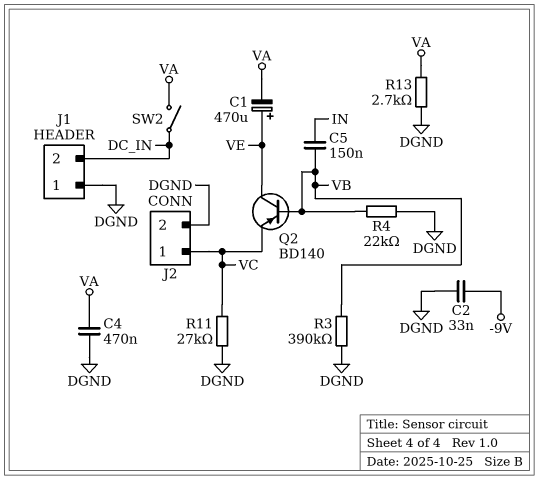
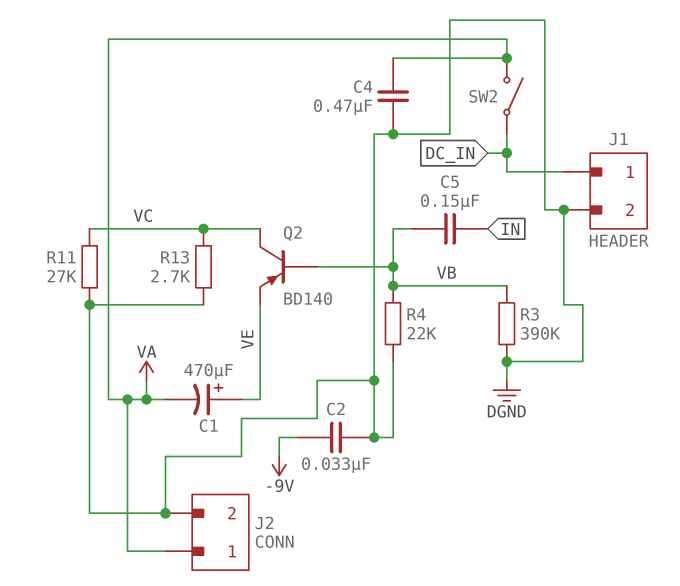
J1 pin 1: DGND -> DC_IN
J1 pin 2: DC_IN -> DGND
J2 pin 1: VC -> VA
Q2: PNP BD140 (B VB, C VE, E VC) -> PNP BD140 (B VB, C VC, E VE)
R13: 2.7k (DGND, VA) -> 2.7k (DGND, VC)

